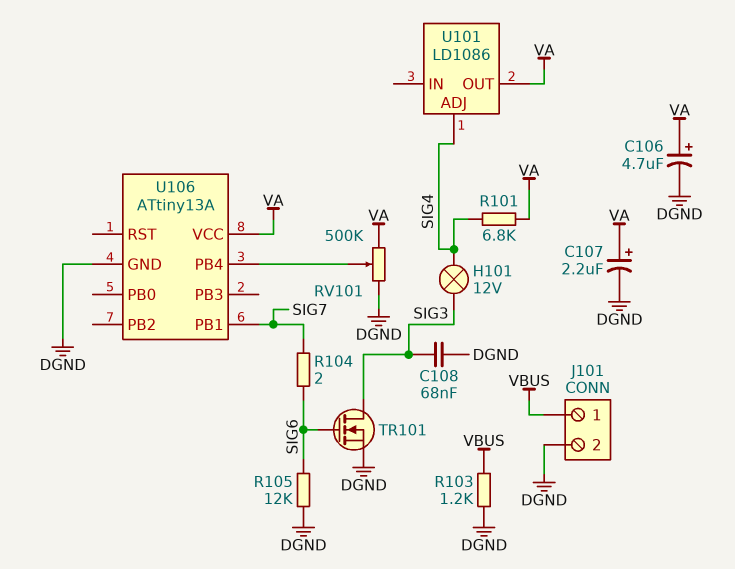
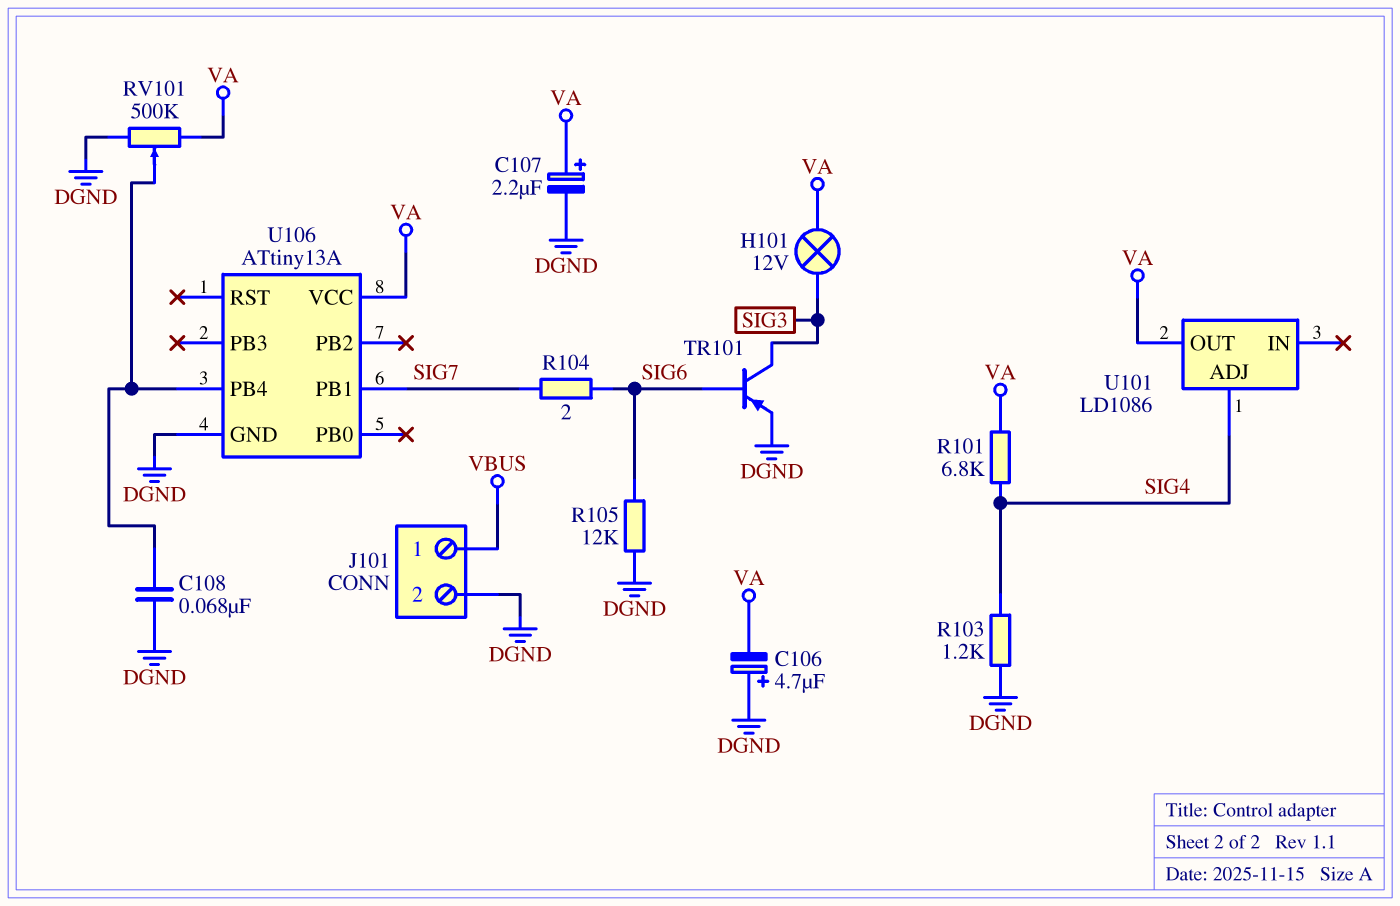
C106: 4.7uF (plus VA, minus DGND) -> 4.7uF (plus DGND, minus VA)
C108: 68nF (DGND, SIG3) -> 68nF (DGND, U106/PB4)
H101: lamp 12V (SIG3, SIG4) -> lamp 12V (SIG3, VA)
R103: 1.2k (DGND, VBUS) -> 1.2k (DGND, SIG4)
TR101: NMOS (G SIG6, D SIG3, S DGND) -> PNP (B SIG6, C SIG3, E DGND)

